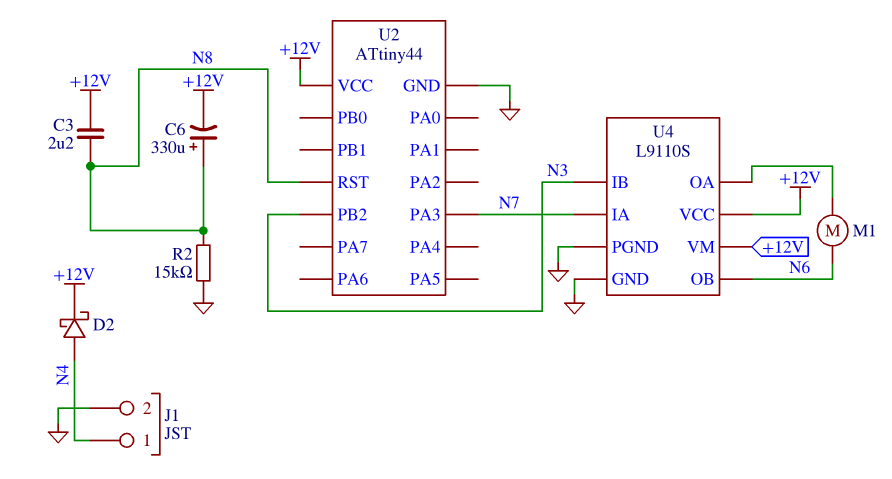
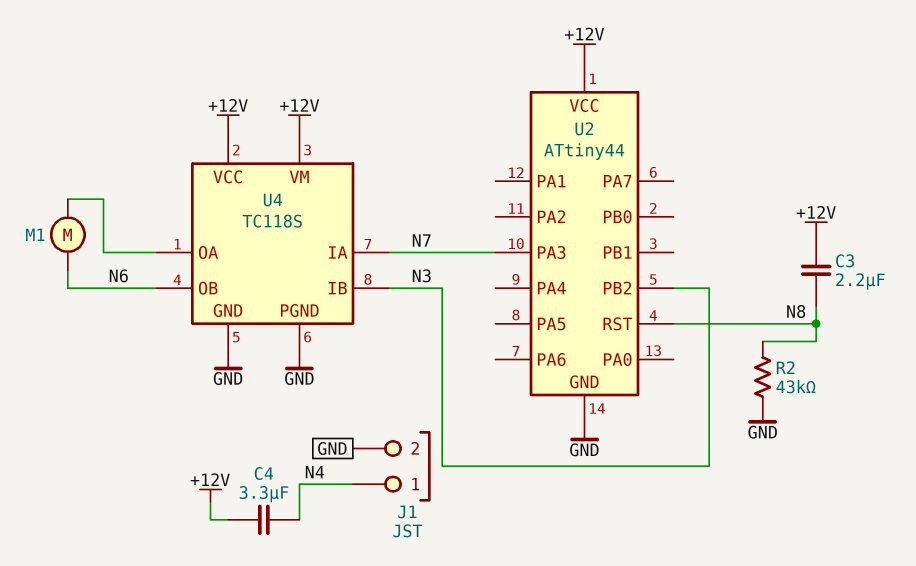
C4: none -> 3.3uF (+12V, N4)
C6: 330uF (plus N8, minus +12V) -> none
D2: schottky (A N4, K +12V) -> none
R2: 15k (GND, N8) -> 43k (GND, N8)
U4: L9110S -> TC118S

